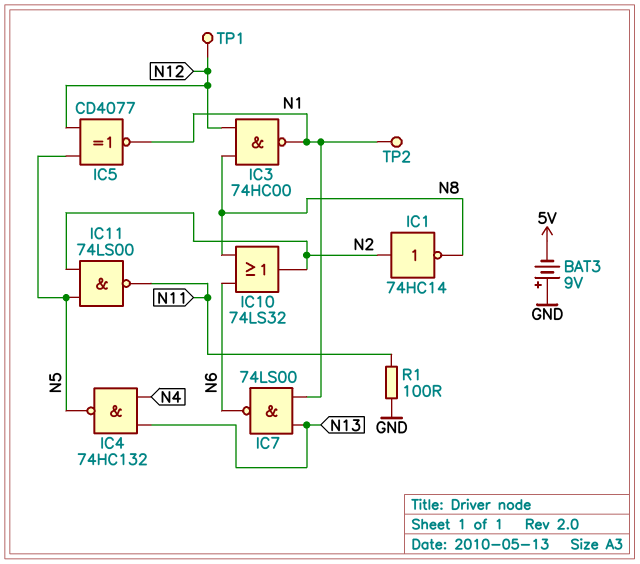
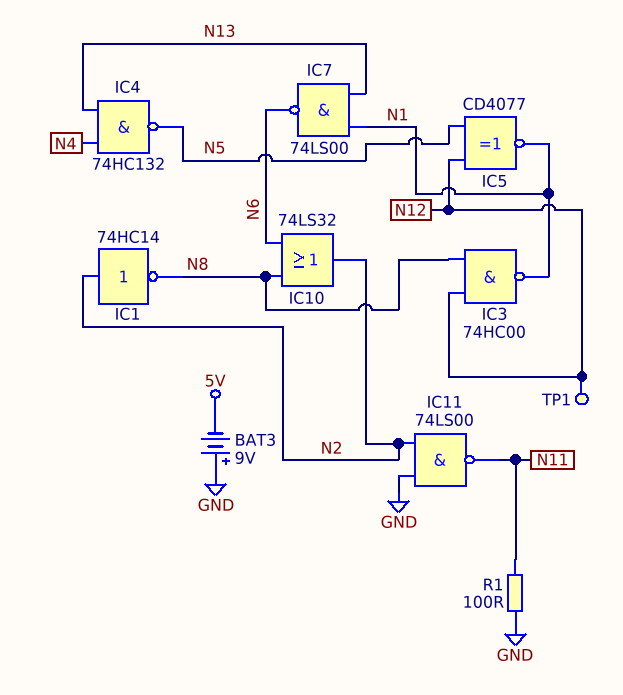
IC11: NAND 74LS00 (in N2, in N5, out N11) -> NAND 74LS00 (in GND, in N2, out N11)
TP2: test point (N1) -> none

